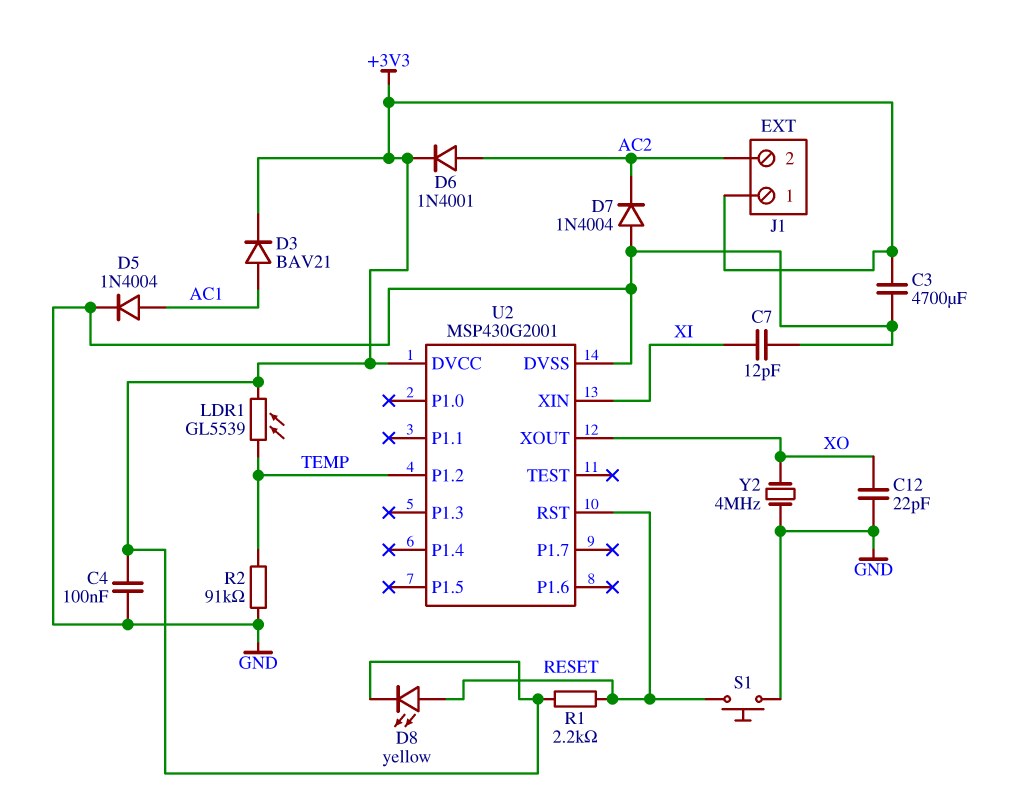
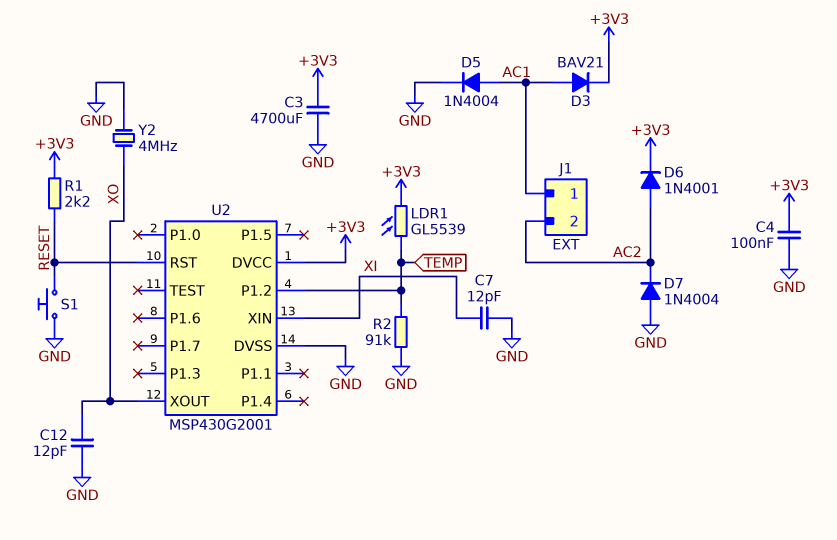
C12: 22pF (GND, XO) -> 12pF (GND, XO)
D8: LED yellow (A RESET, K +3V3) -> none
J1 pin 1: +3V3 -> AC1

